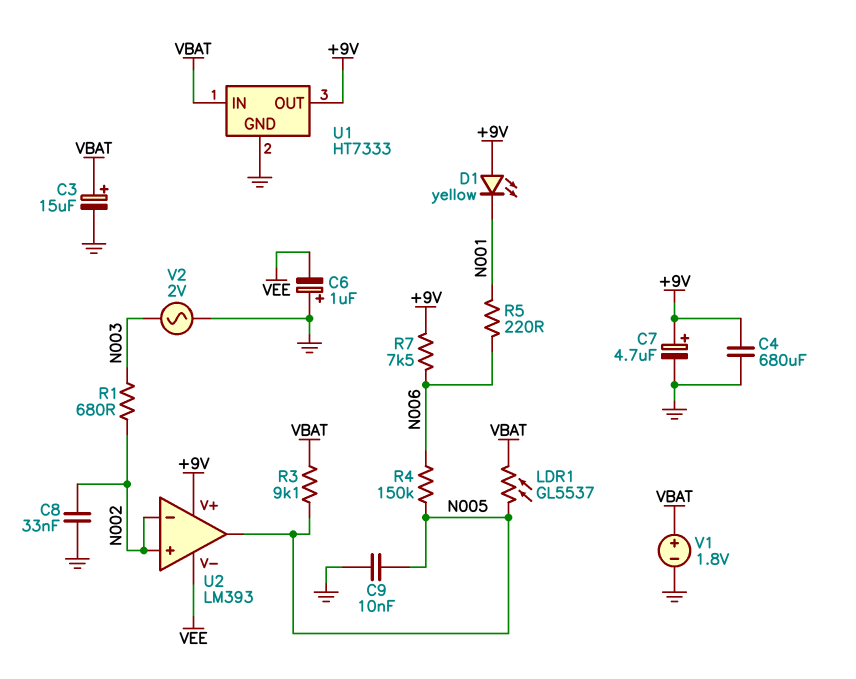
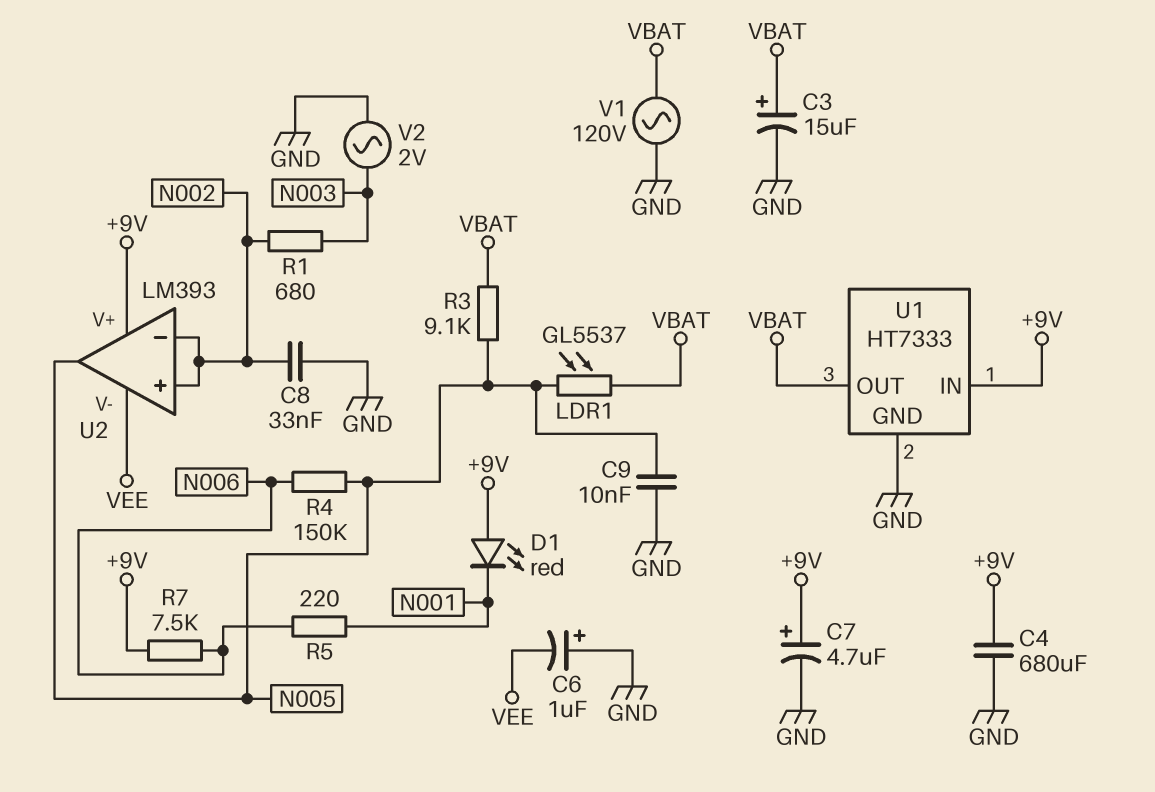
D1: LED yellow (A +9V, K N001) -> LED red (A +9V, K N001)
U1 pin IN: VBAT -> +9V
U1 pin OUT: +9V -> VBAT
V1: 1.8V (plus VBAT, minus GND) -> AC 120V (GND, VBAT)

